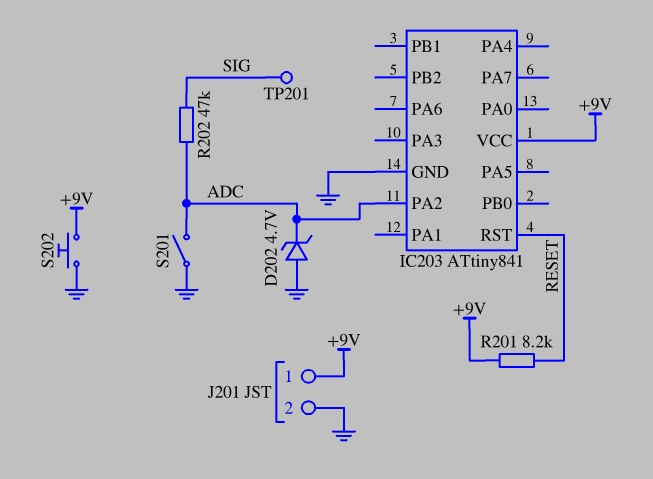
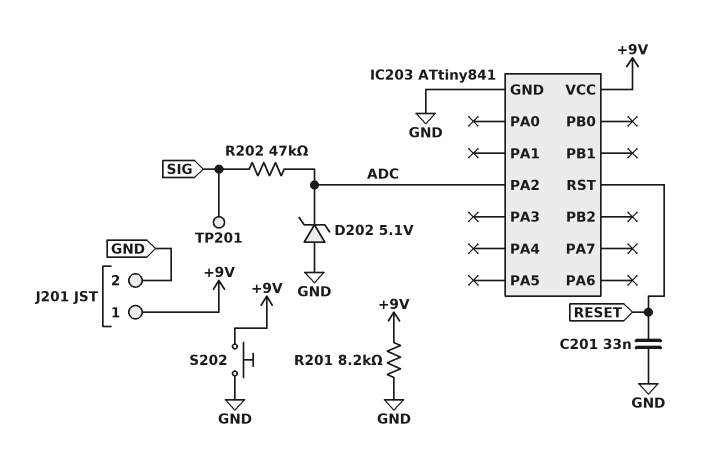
C201: none -> 33nF (GND, RESET)
D202: zener 4.7V (A GND, K ADC) -> zener 5.1V (A GND, K ADC)
R201: 8.2k (+9V, RESET) -> 8.2k (+9V, GND)
S201: switch (ADC, GND) -> none

